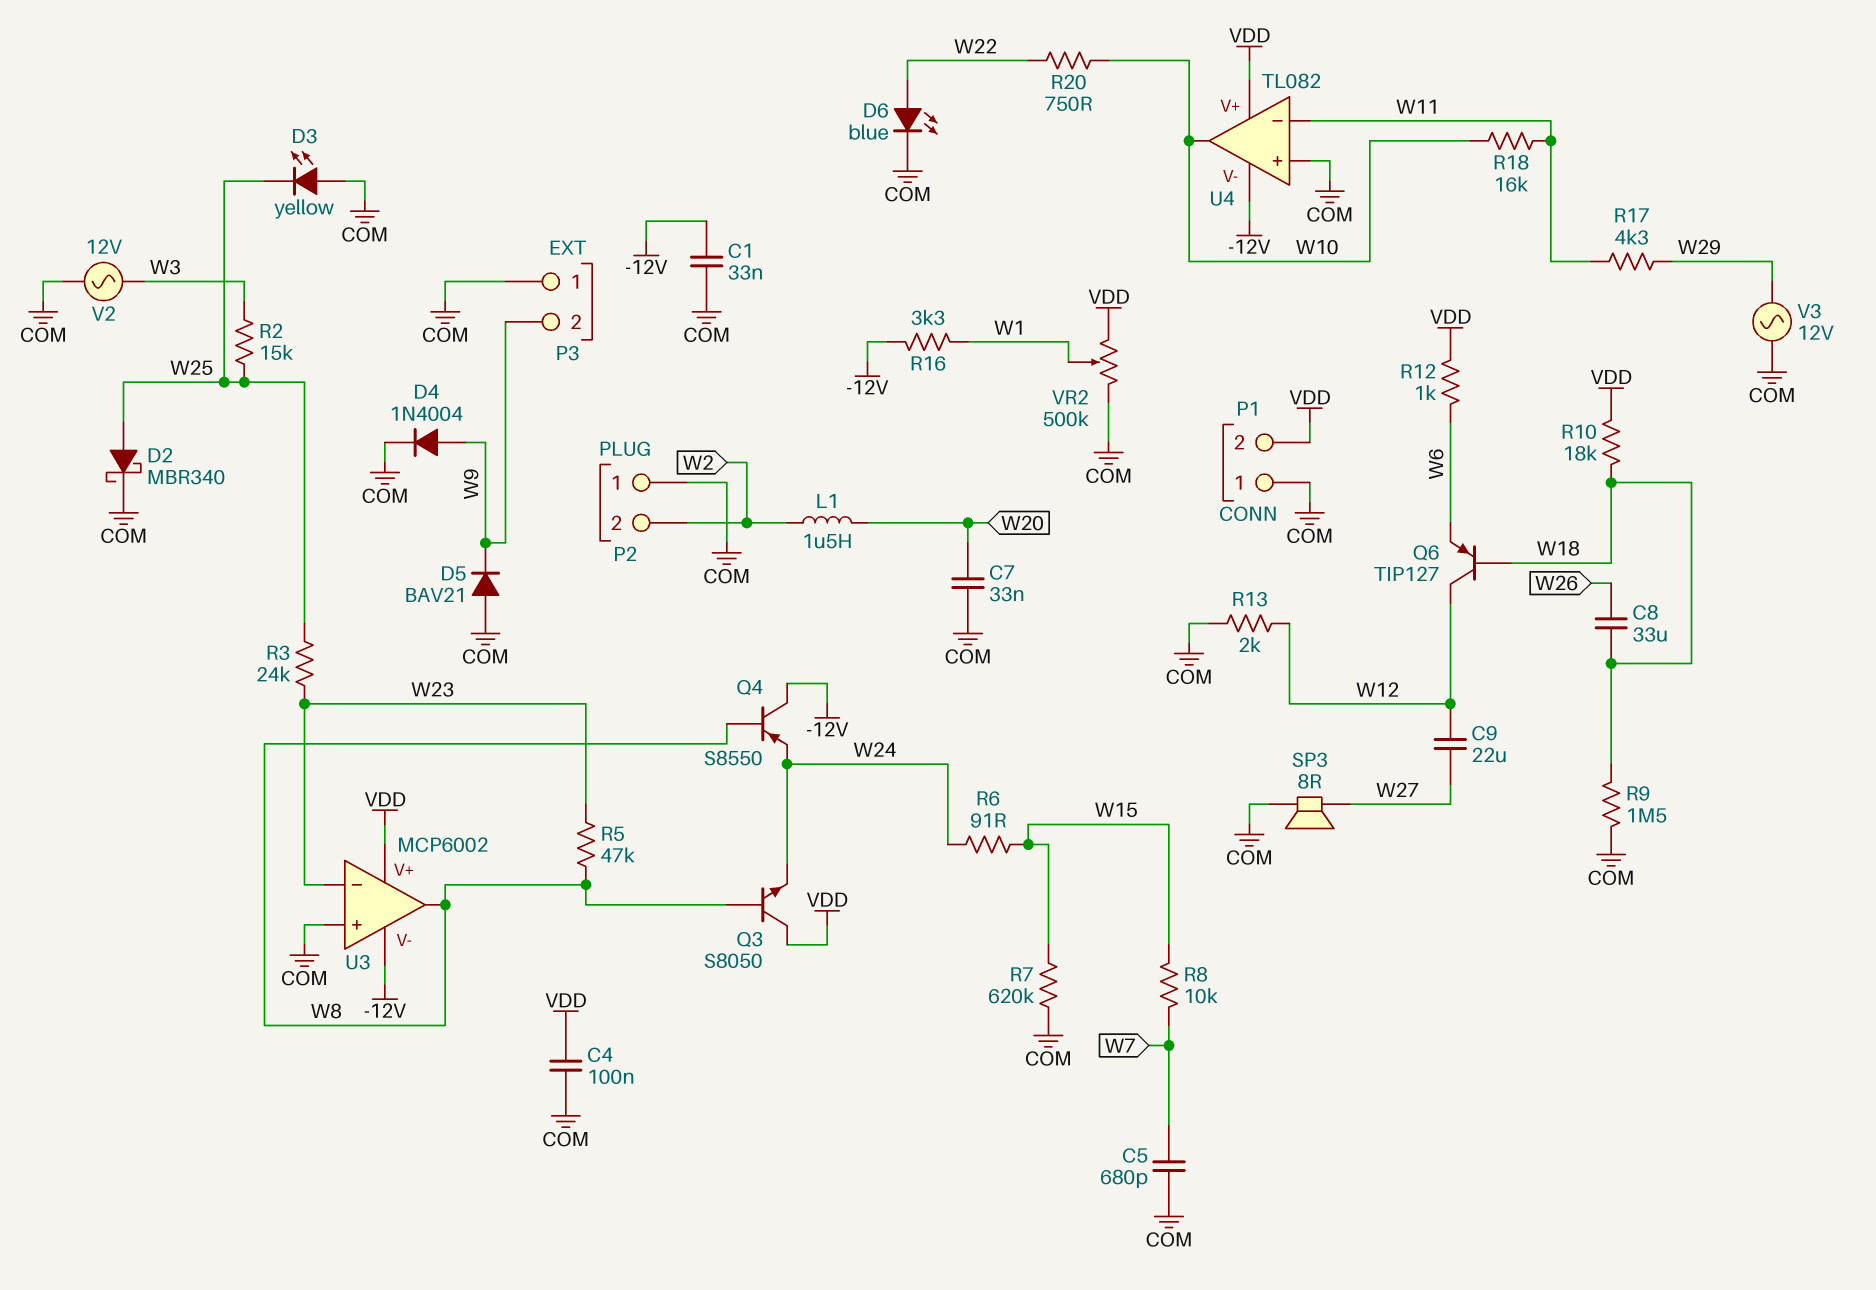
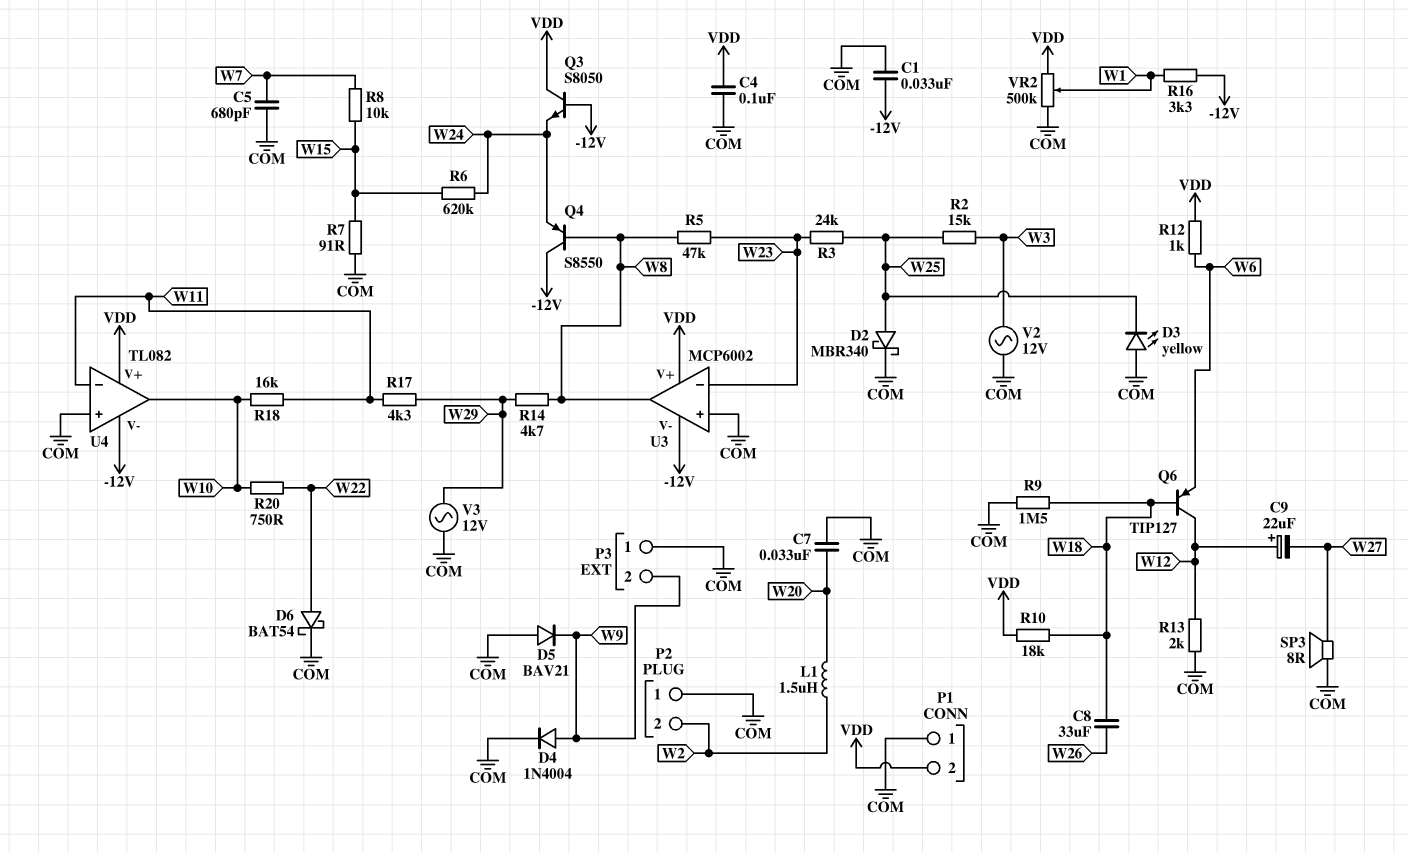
C9: 22uF (W12, W27) -> 22uF (plus W12, minus W27)
D6: LED blue (A W22, K COM) -> schottky BAT54 (A W22, K COM)
Q3: NPN S8050 (B W8, C VDD, E W24) -> NPN S8050 (B -12V, C VDD, E W24)
R6: 91 (W15, W24) -> 620k (W15, W24)
R7: 620k (COM, W15) -> 91 (COM, W15)
R14: none -> 4.7k (W8, W29)

